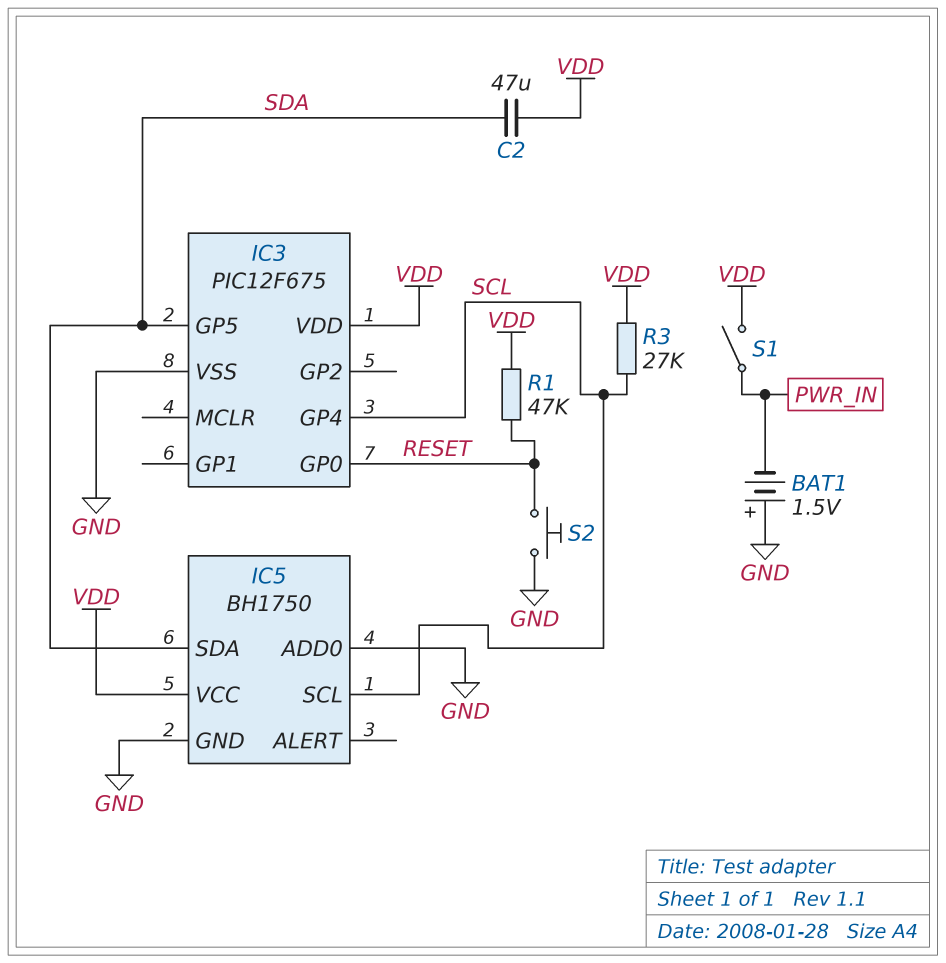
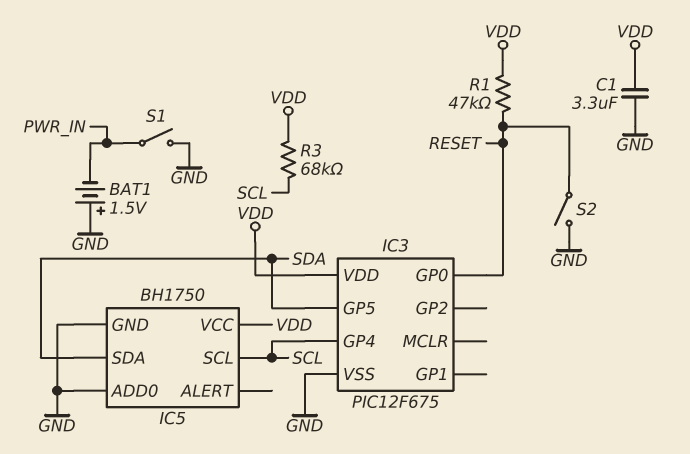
C1: none -> 3.3uF (GND, VDD)
C2: 47uF (SDA, VDD) -> none
R3: 27k (SCL, VDD) -> 68k (SCL, VDD)
S1: switch (PWR_IN, VDD) -> switch (GND, PWR_IN)
S2: button (GND, RESET) -> switch (GND, RESET)

